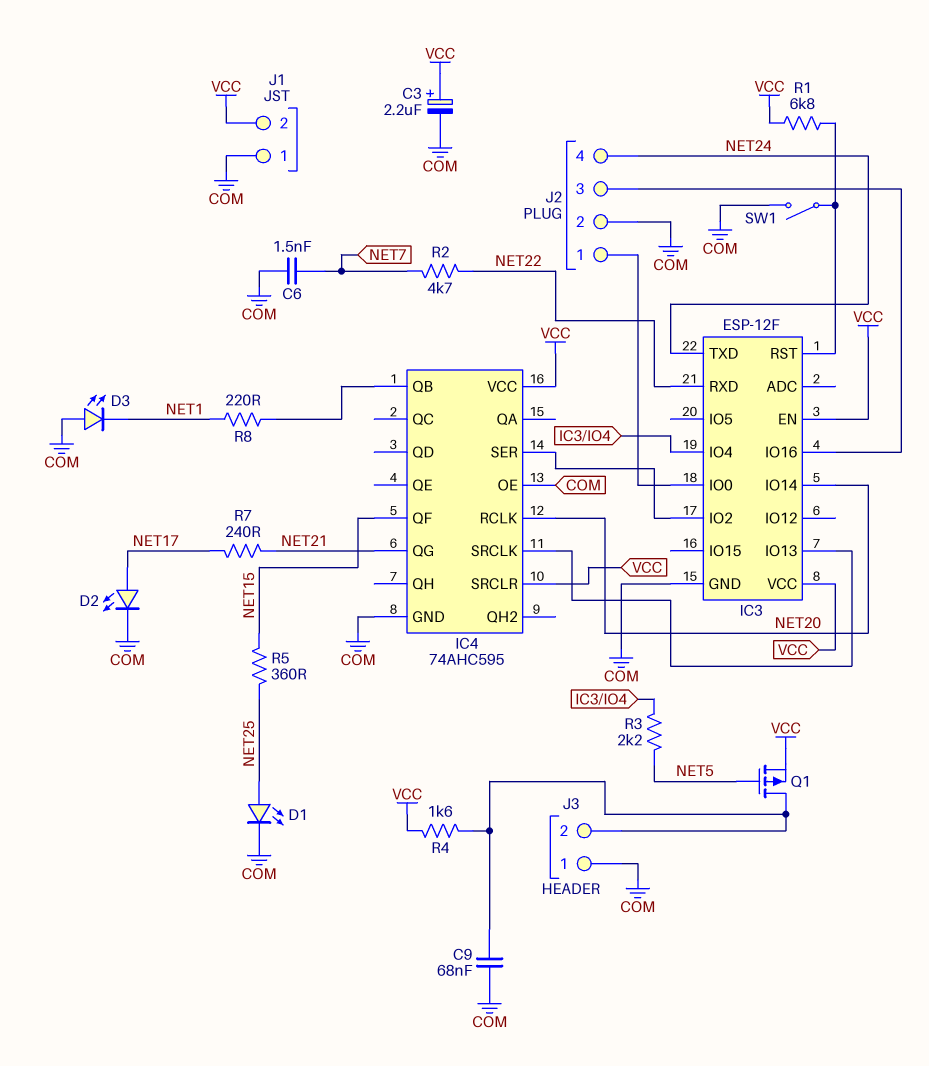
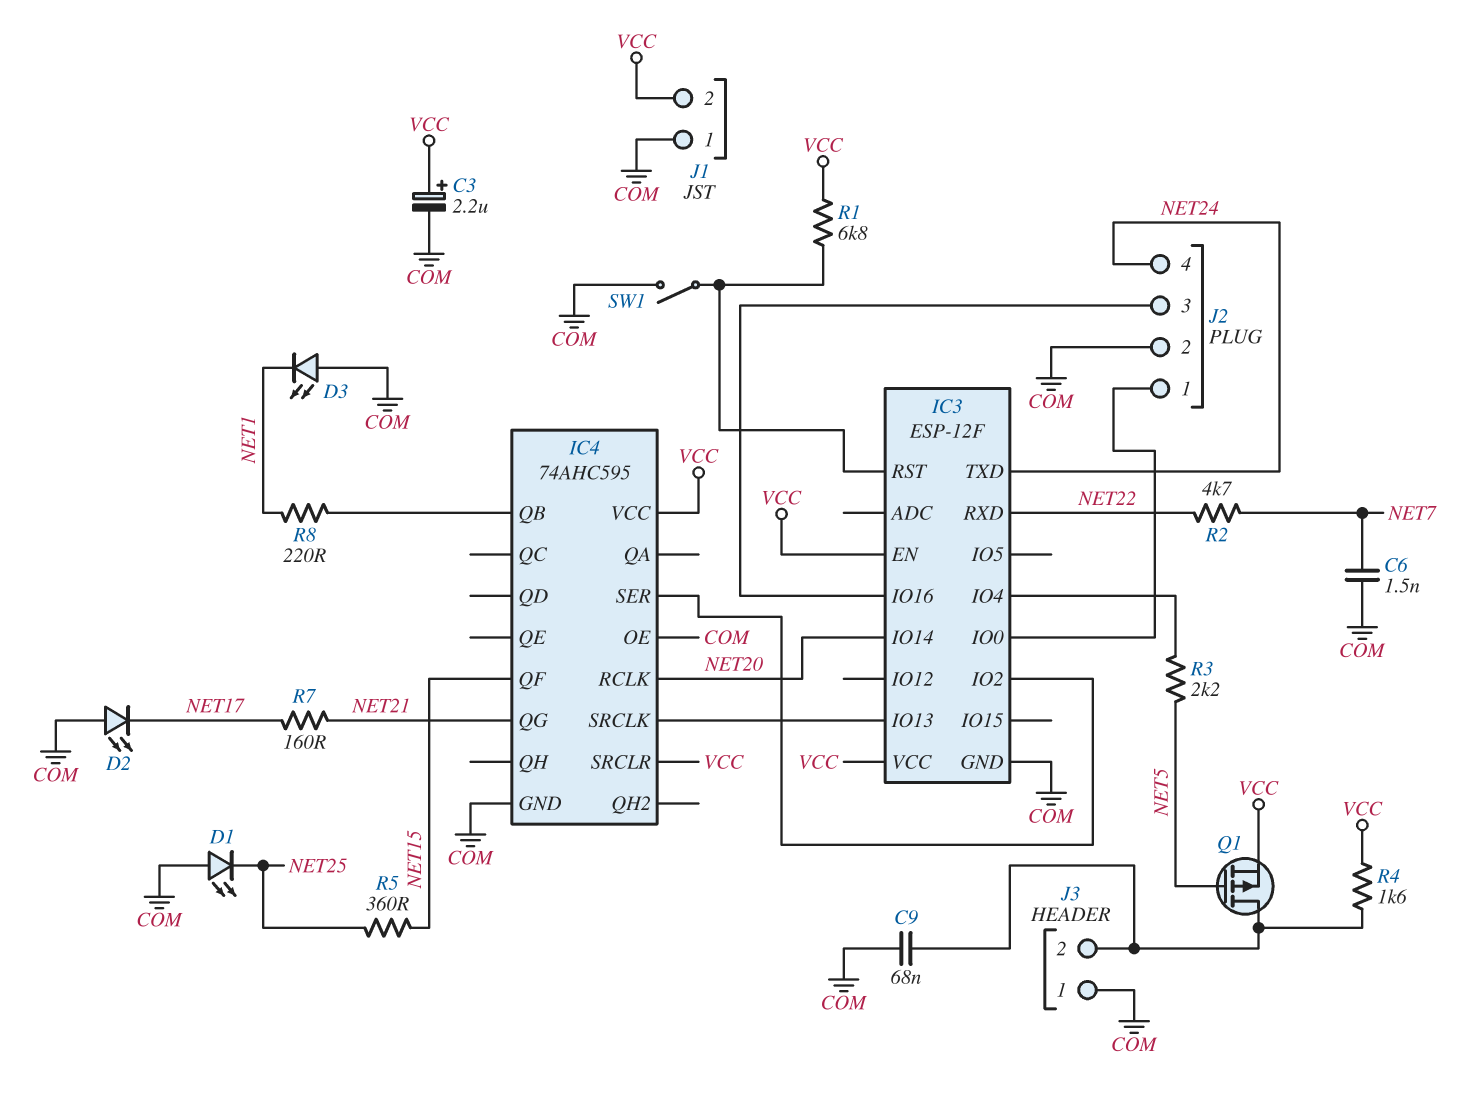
D1: LED (A NET25, K COM) -> LED (A COM, K NET25)
D2: LED (A NET17, K COM) -> LED (A COM, K NET17)
R7: 240 (NET17, NET21) -> 160 (NET17, NET21)

